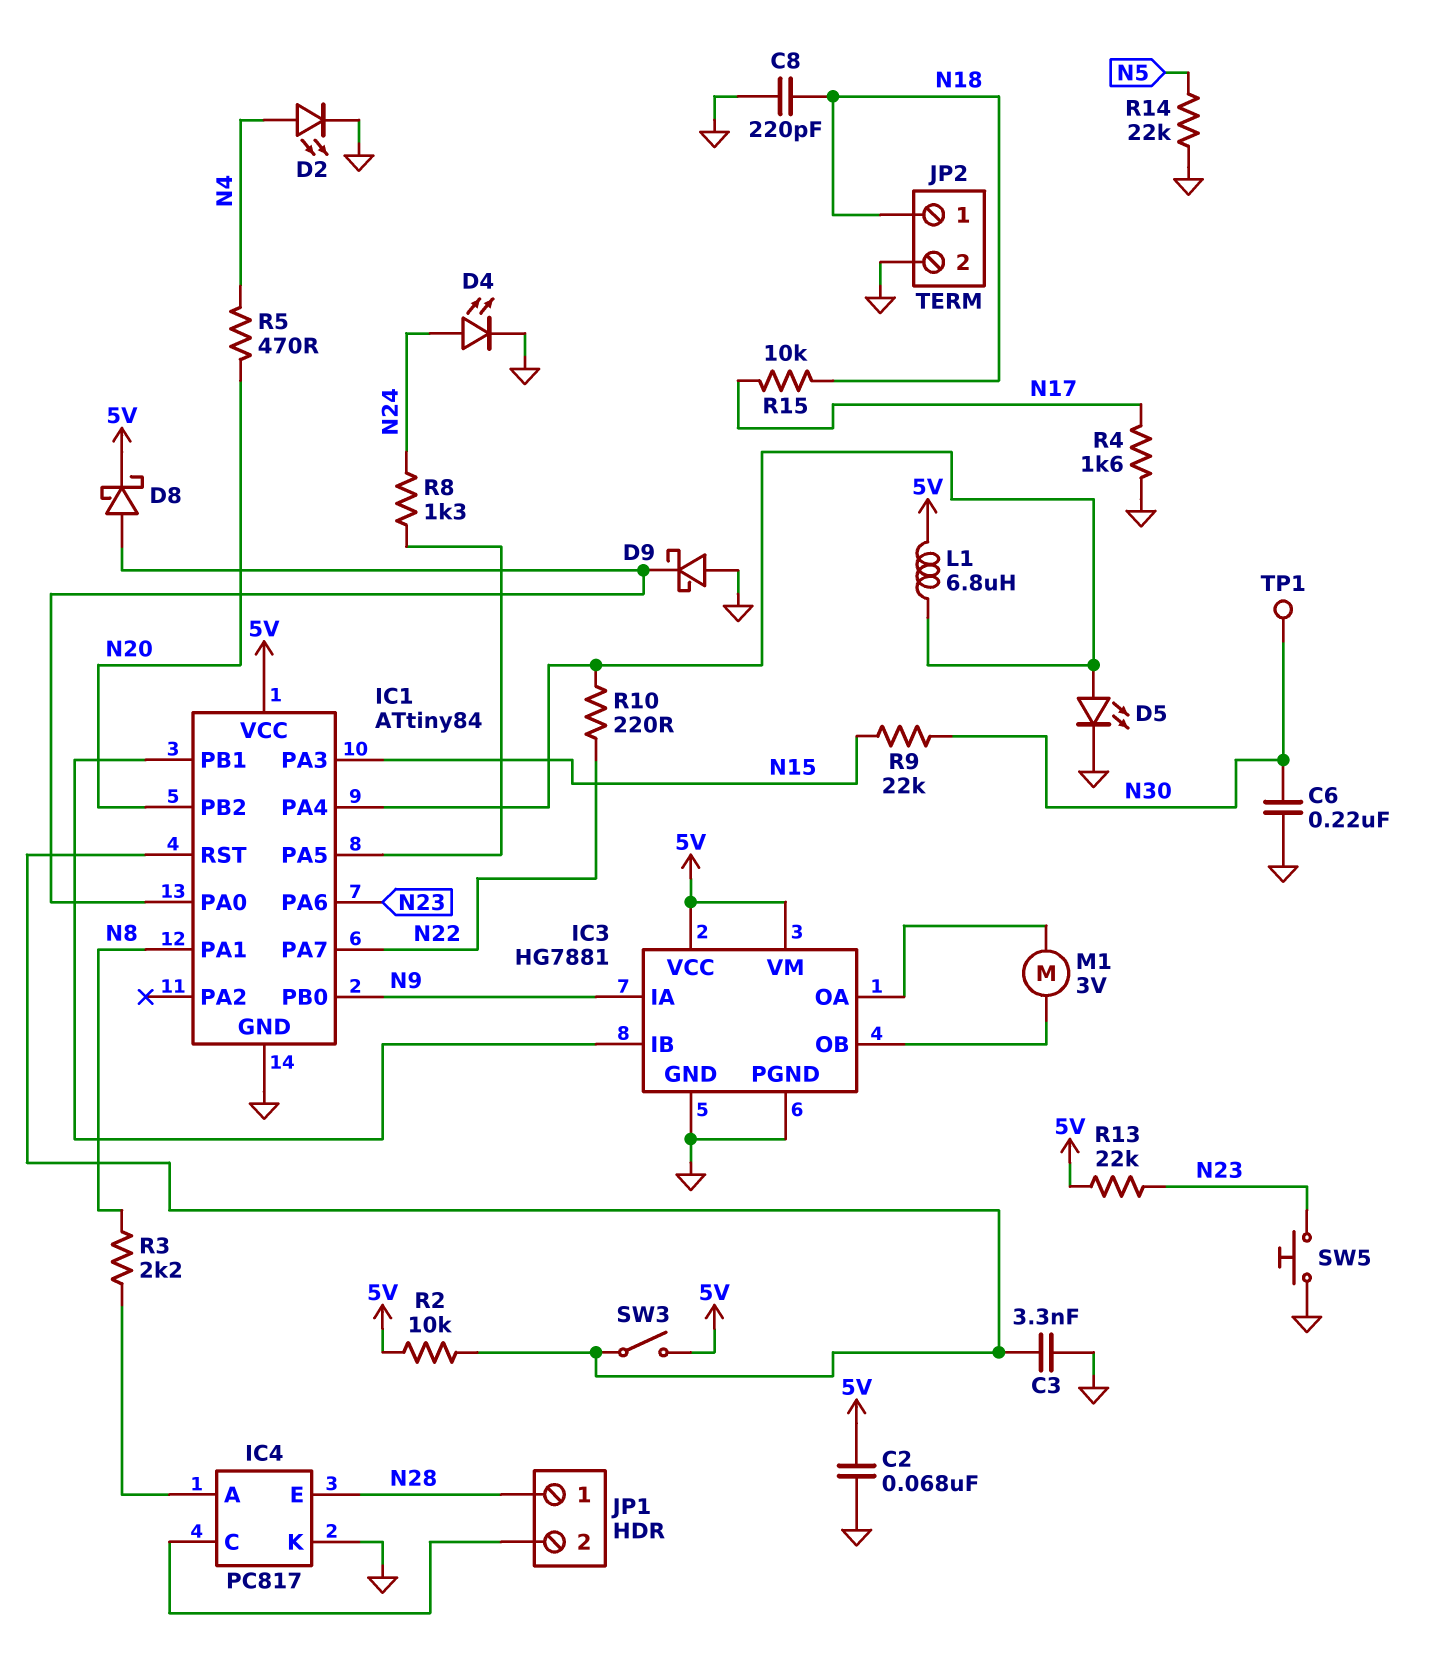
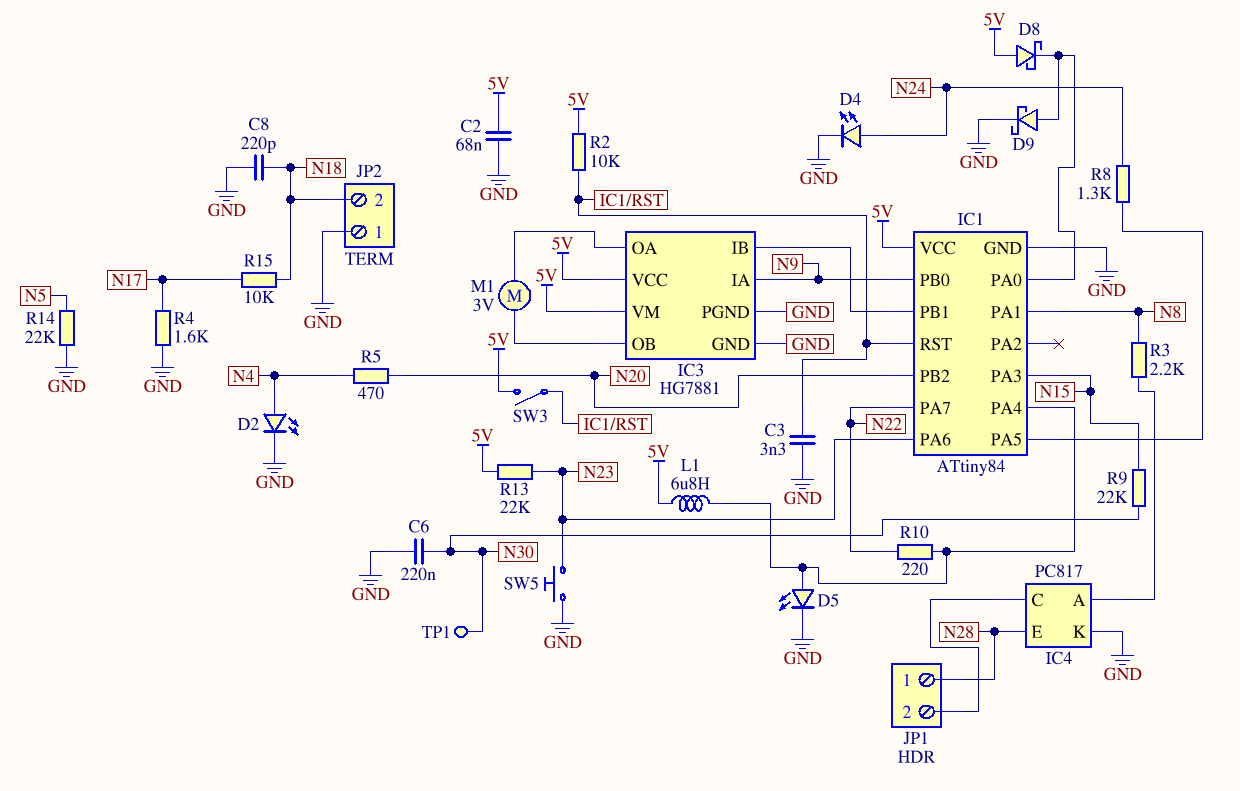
D8: schottky (A IC1/PA0, K 5V) -> schottky (A 5V, K IC1/PA0)
D9: schottky (A GND, K IC1/PA0) -> schottky (A IC1/PA0, K GND)
JP2 pin 1: N18 -> GND
JP2 pin 2: GND -> N18

